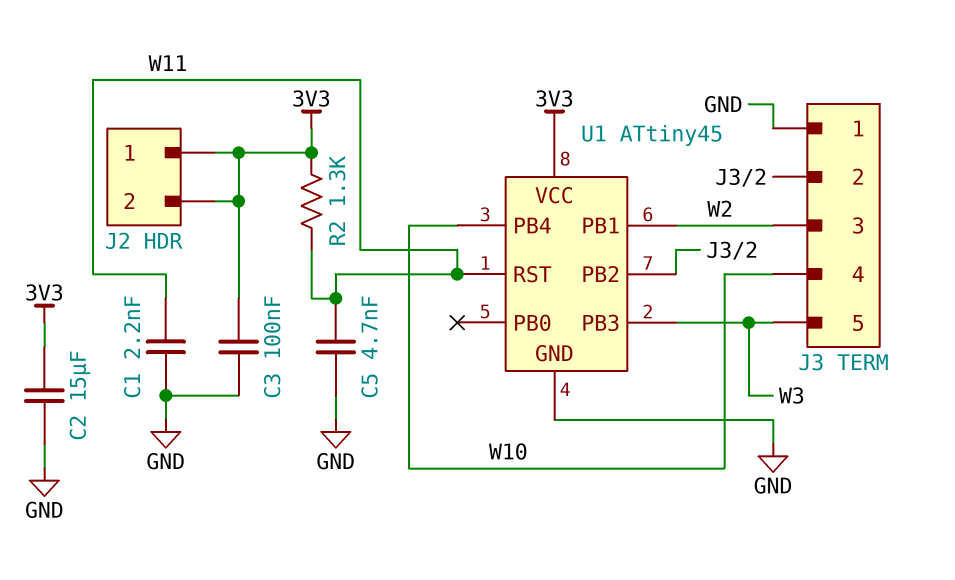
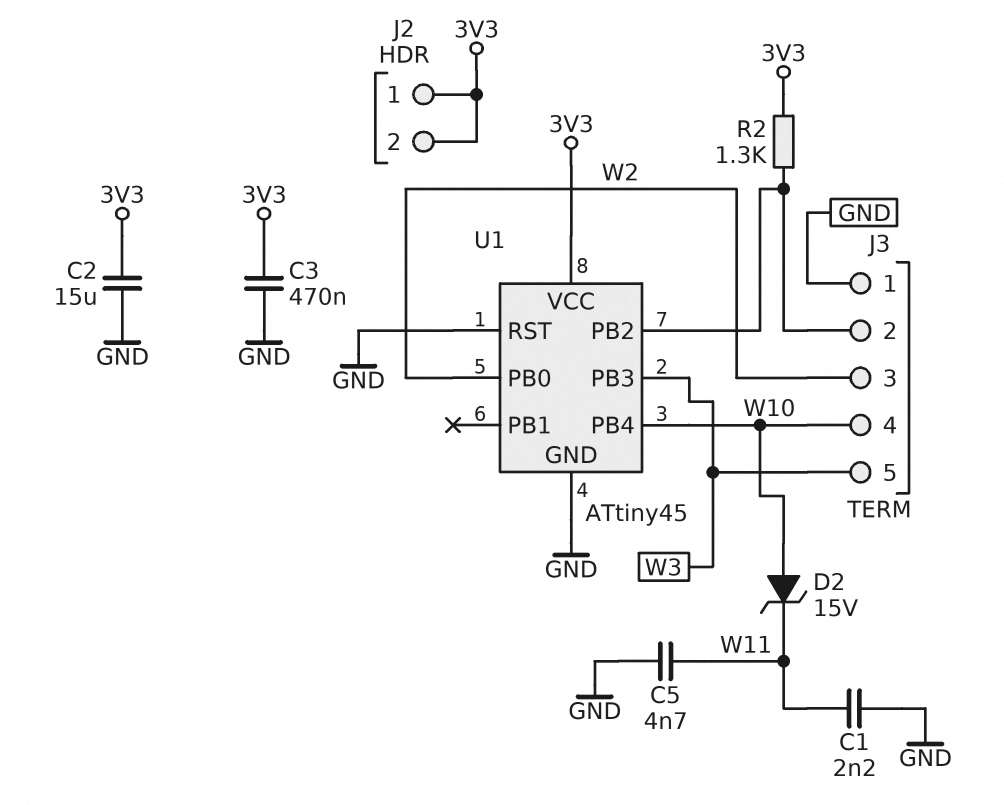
C3: 100nF (3V3, GND) -> 470nF (3V3, GND)
D2: none -> zener 15V (A W10, K W11)
R2: 1.3k (3V3, W11) -> 1.3k (3V3, J3/2)
U1 pin PB0: none -> W2
U1 pin PB1: W2 -> none
U1 pin RST: W11 -> GND

